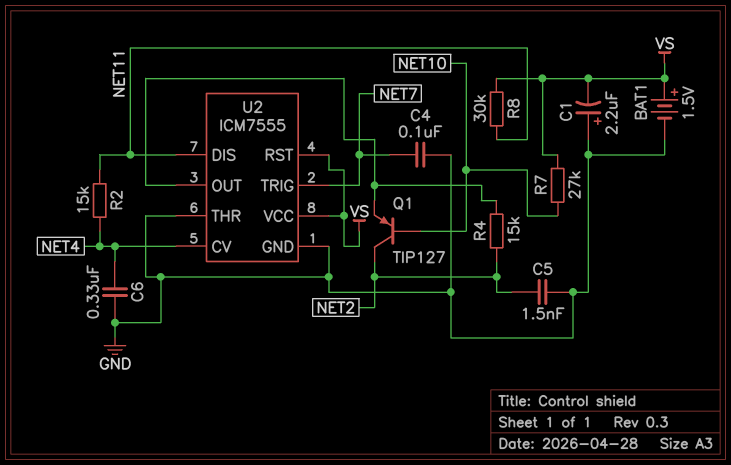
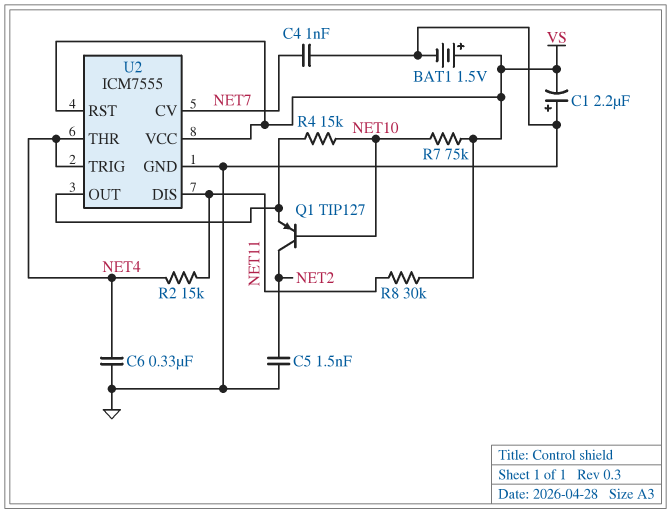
C4: 100nF (GND, NET7) -> 1nF (GND, NET7)
R4: 15k (NET2, U2/OUT) -> 15k (NET10, U2/OUT)
R7: 27k (NET10, VS) -> 75k (NET10, VS)
U2 pin CV: NET4 -> NET7
U2 pin THR: GND -> NET4
U2 pin TRIG: NET7 -> NET4

